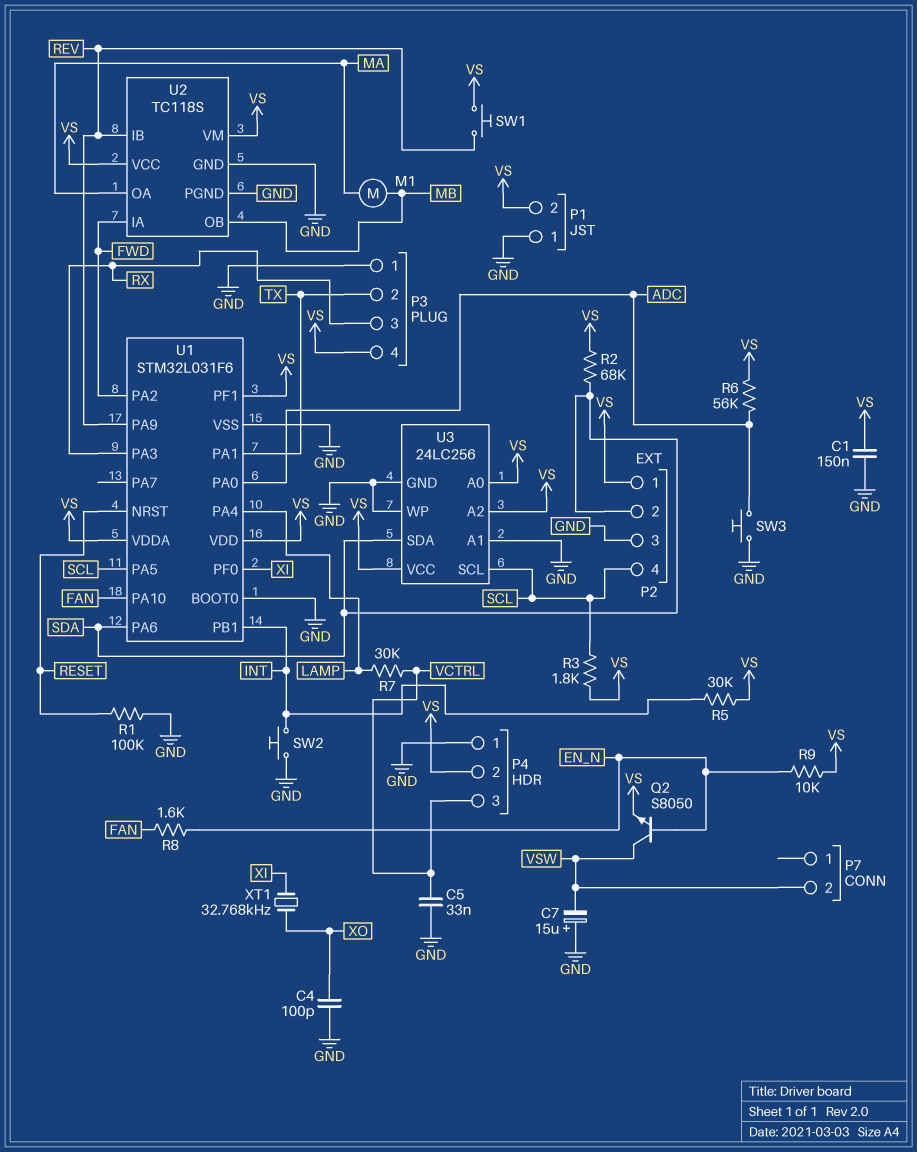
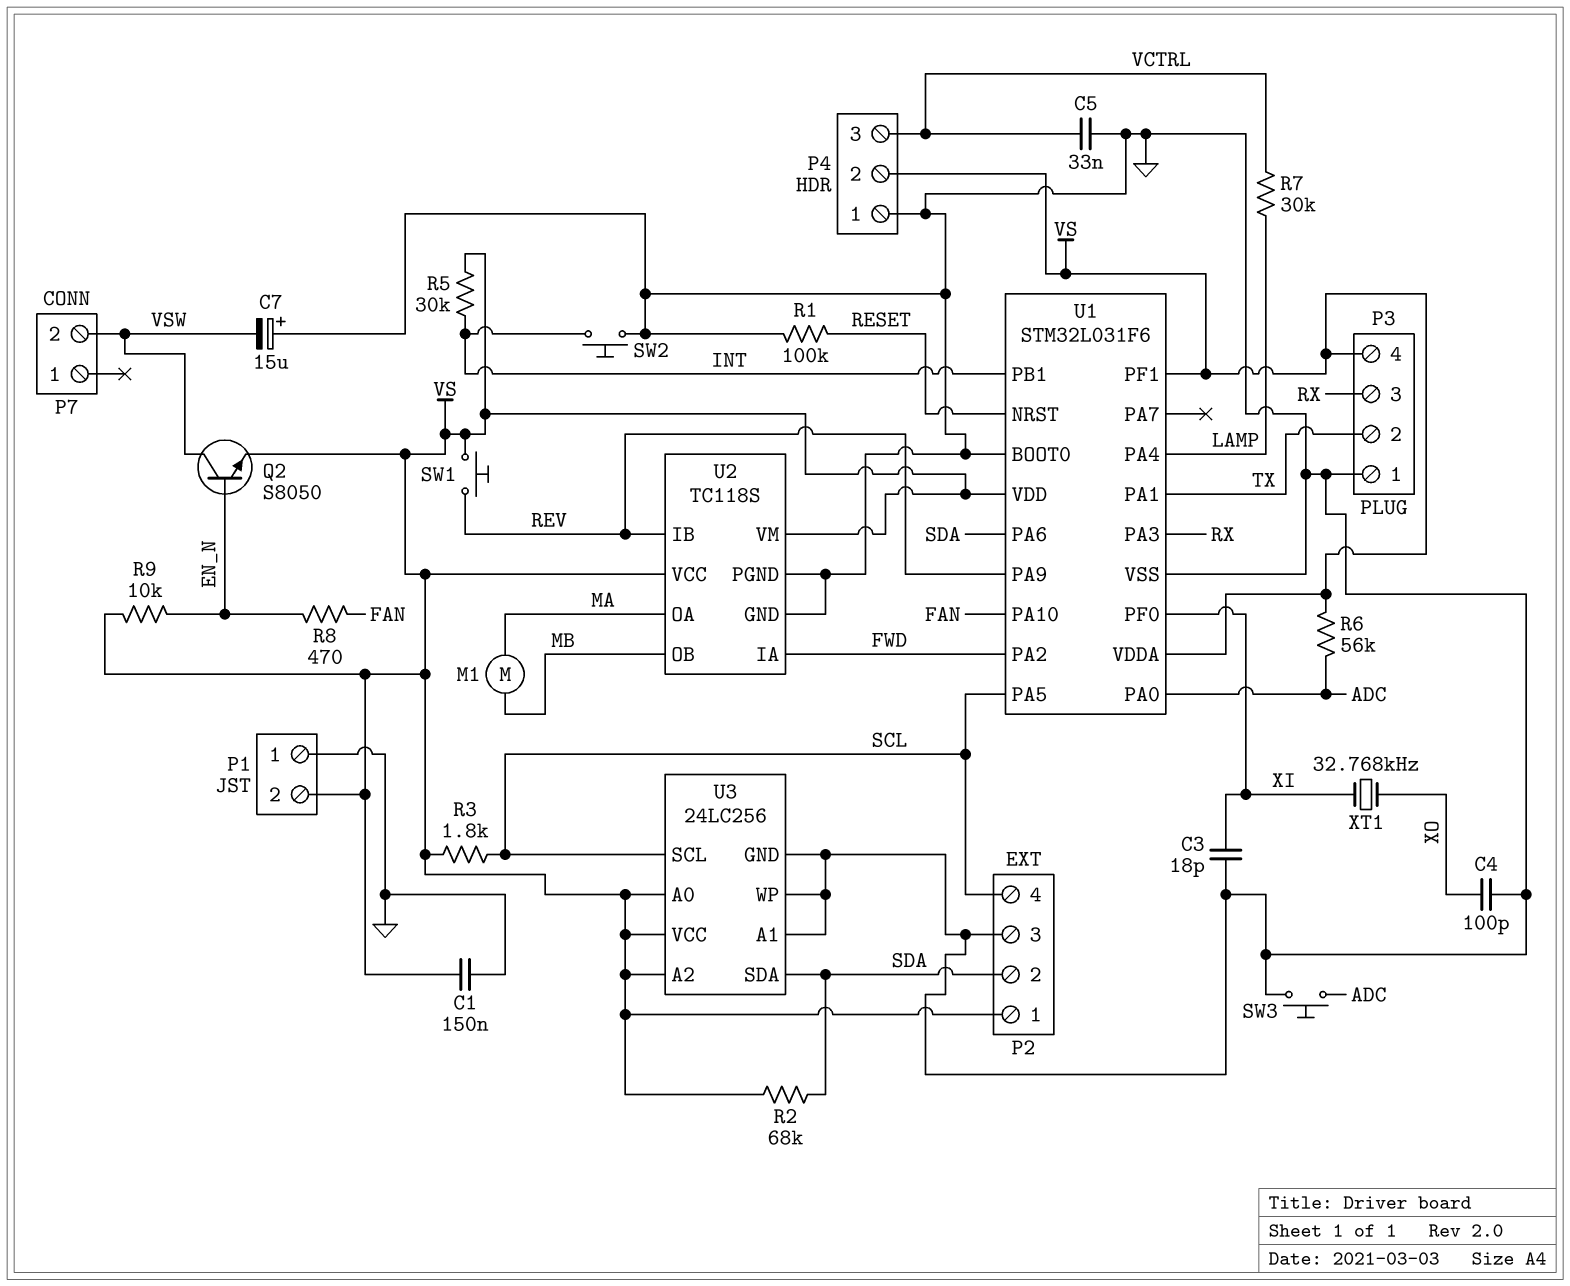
C3: none -> 18pF (GND, XI)
R8: 1.6k (EN_N, FAN) -> 470 (EN_N, FAN)

